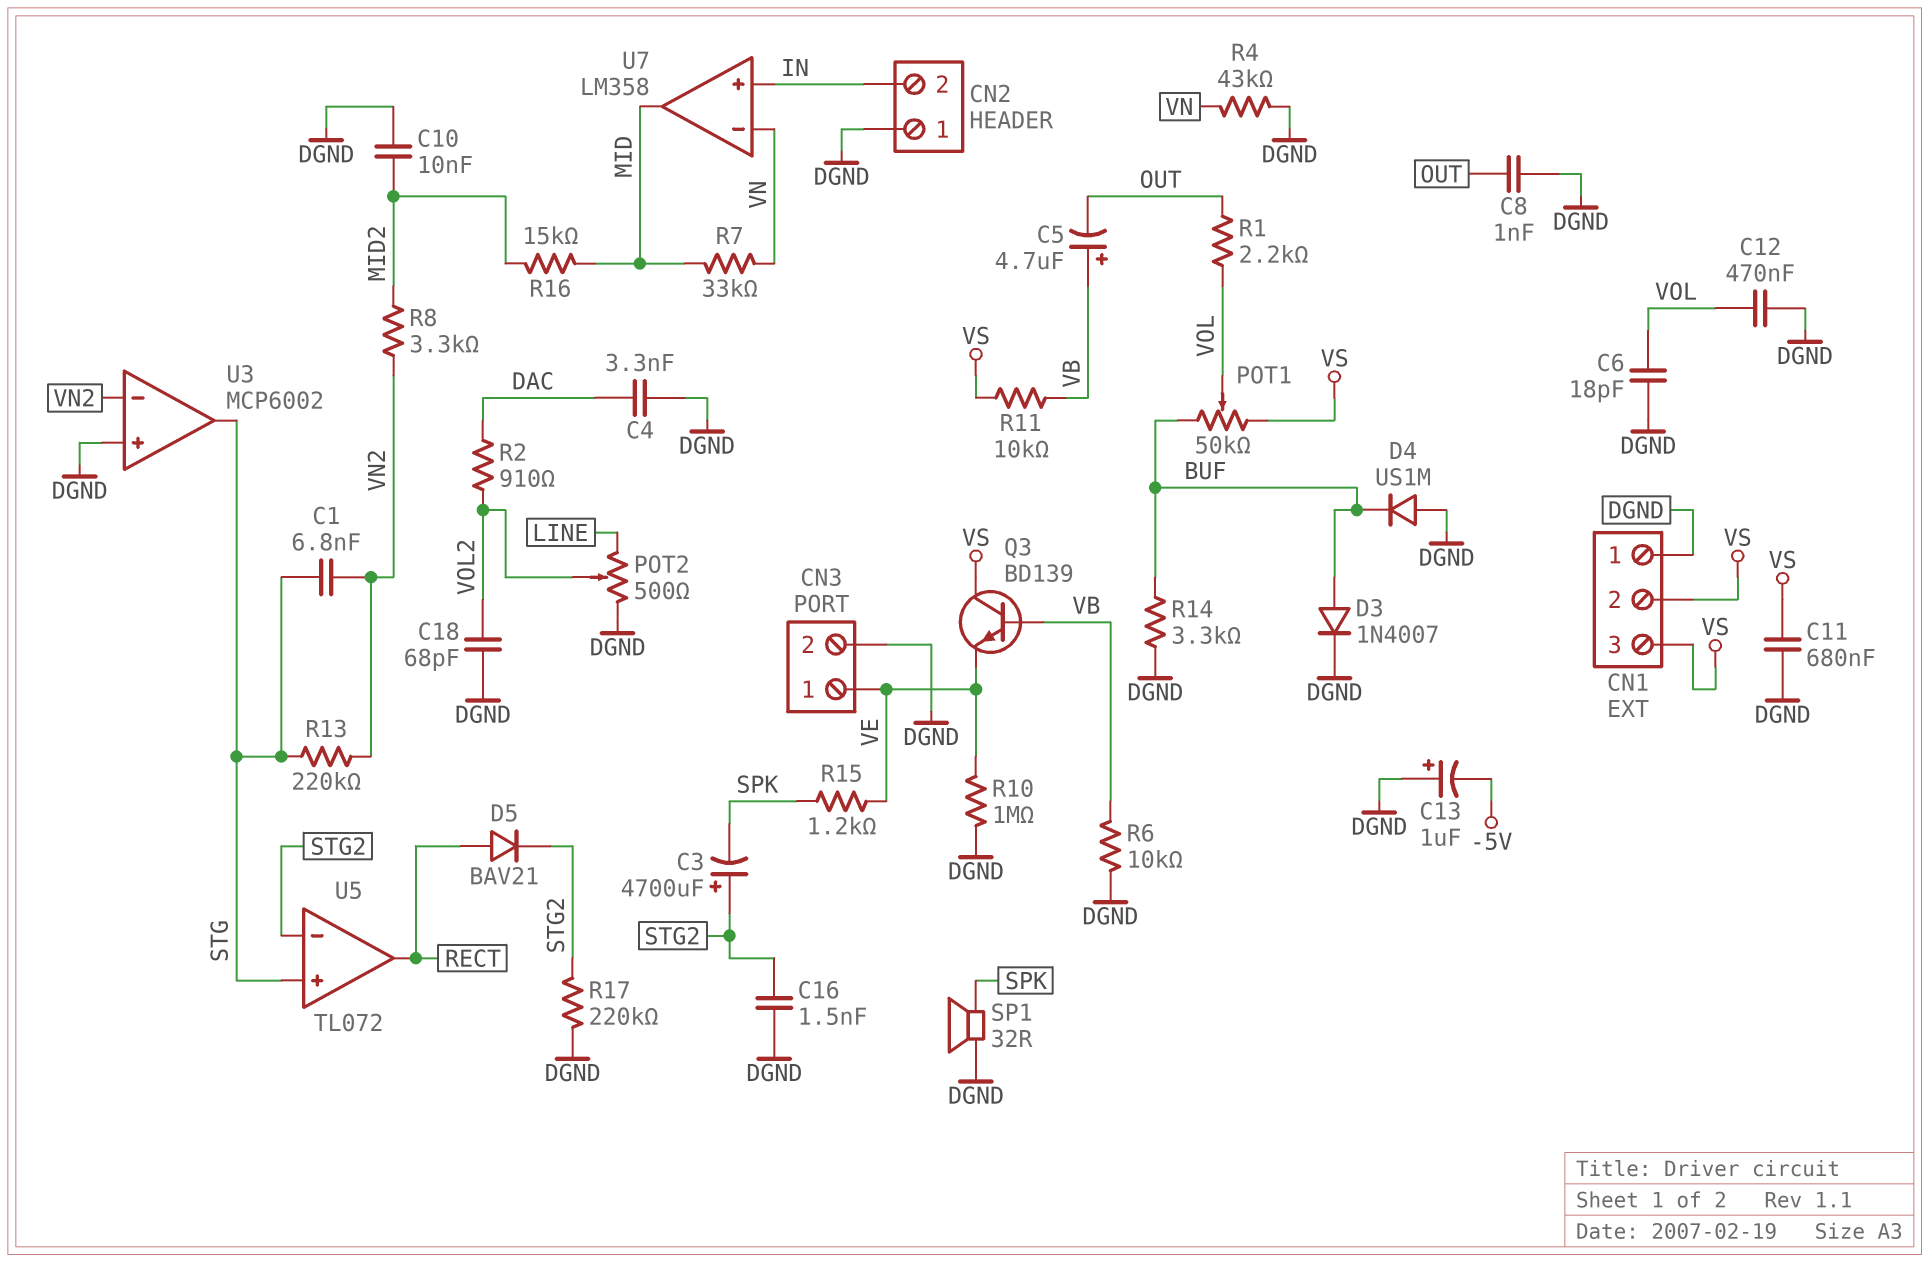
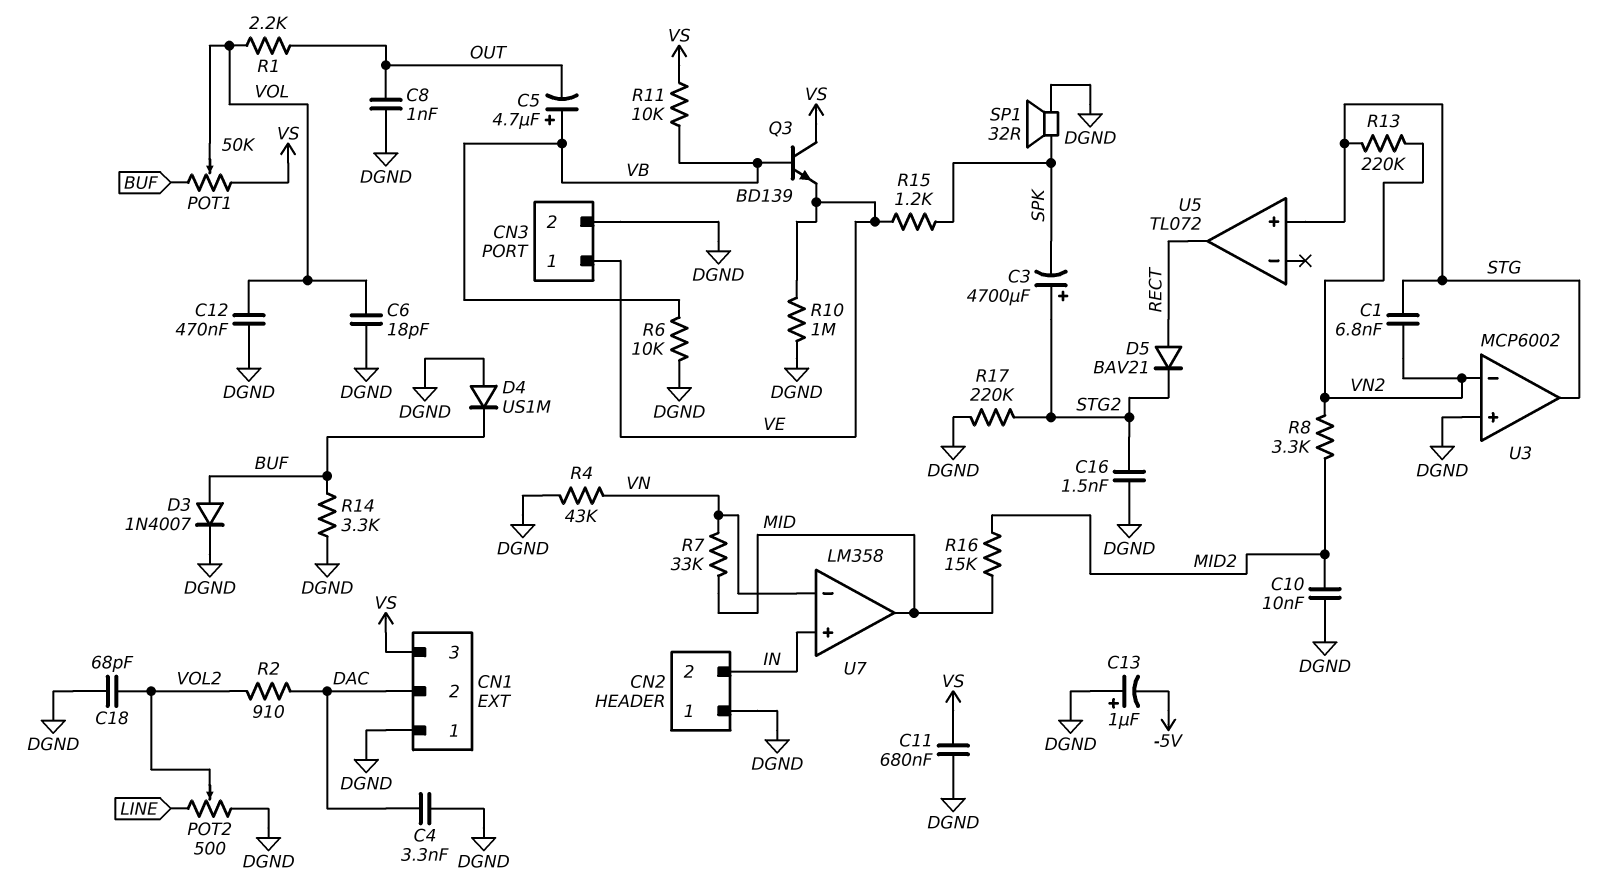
CN1 pin 2: VS -> DAC
U5 pin in-: STG2 -> none

